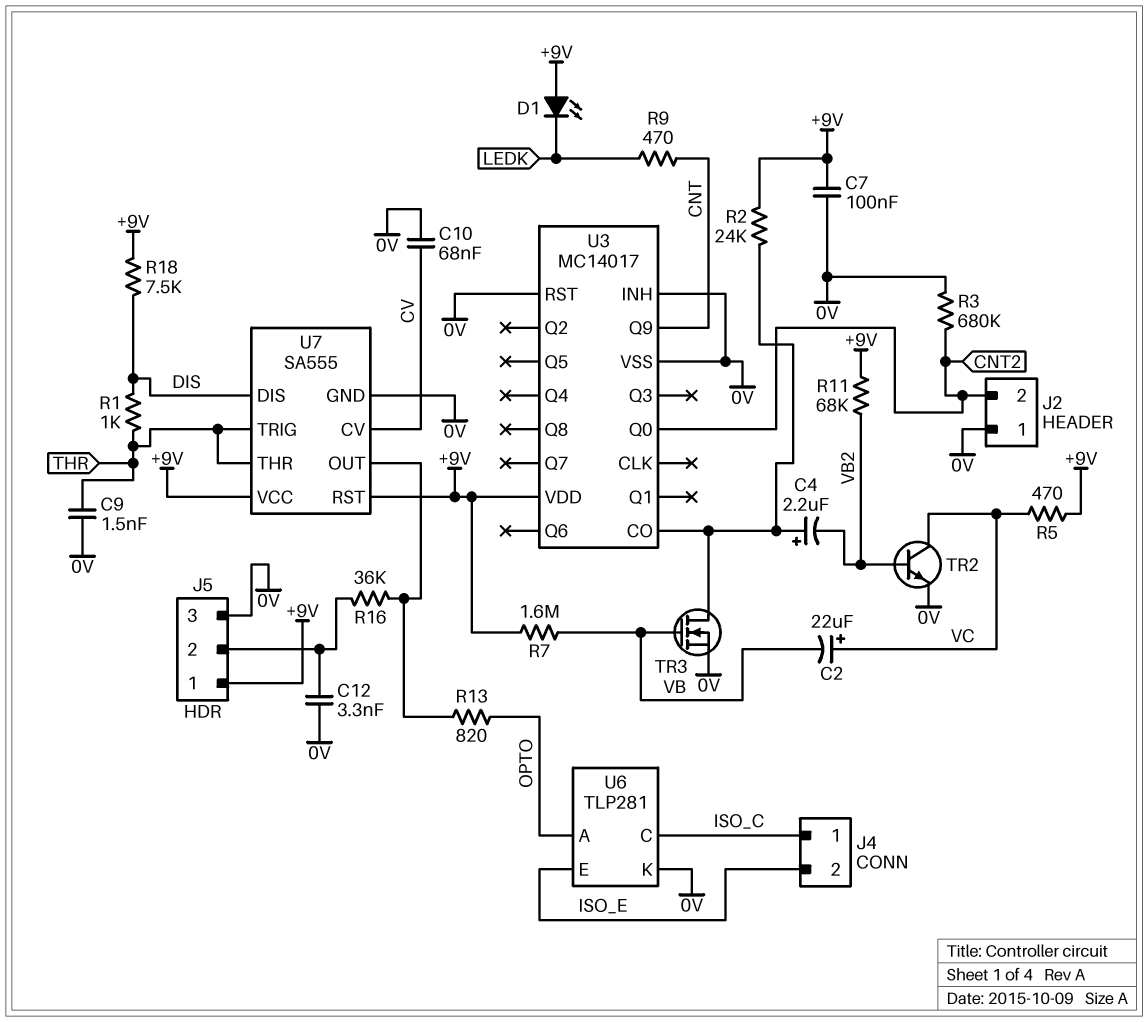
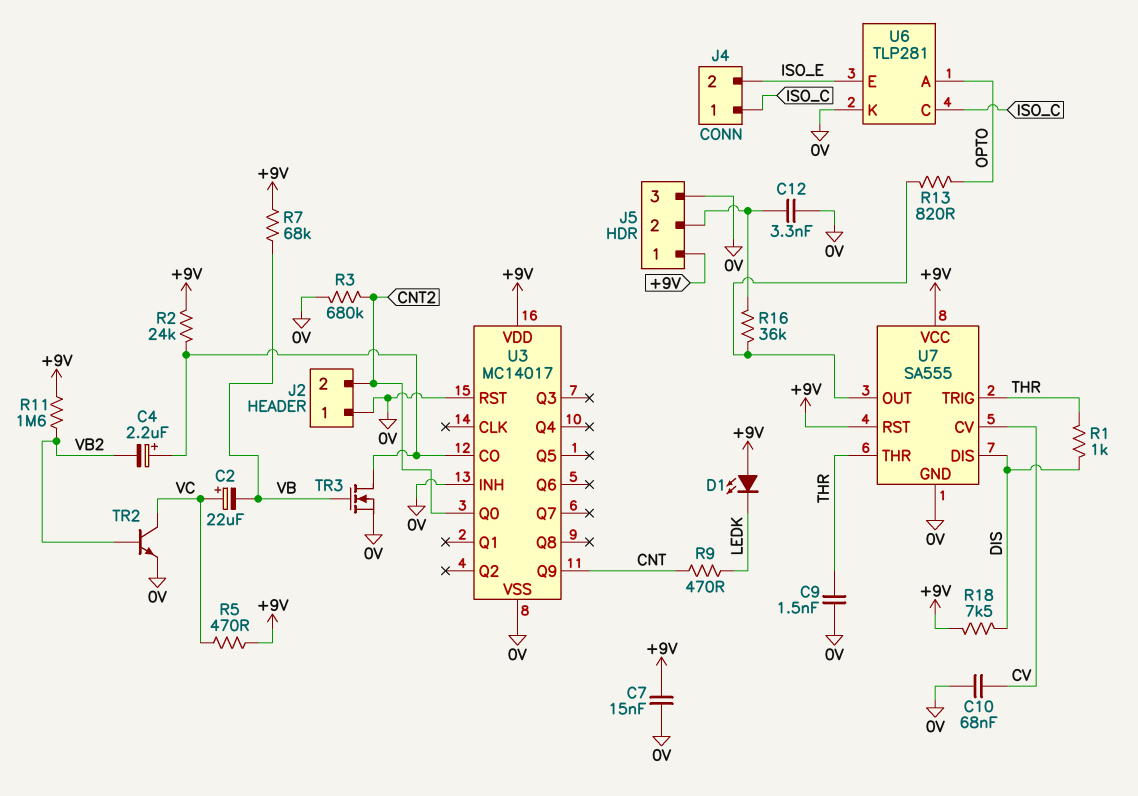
C7: 100nF (+9V, 0V) -> 15nF (+9V, 0V)
R7: 1.6M (+9V, VB) -> 68k (+9V, VB)
R11: 68k (+9V, VB2) -> 1.6M (+9V, VB2)

